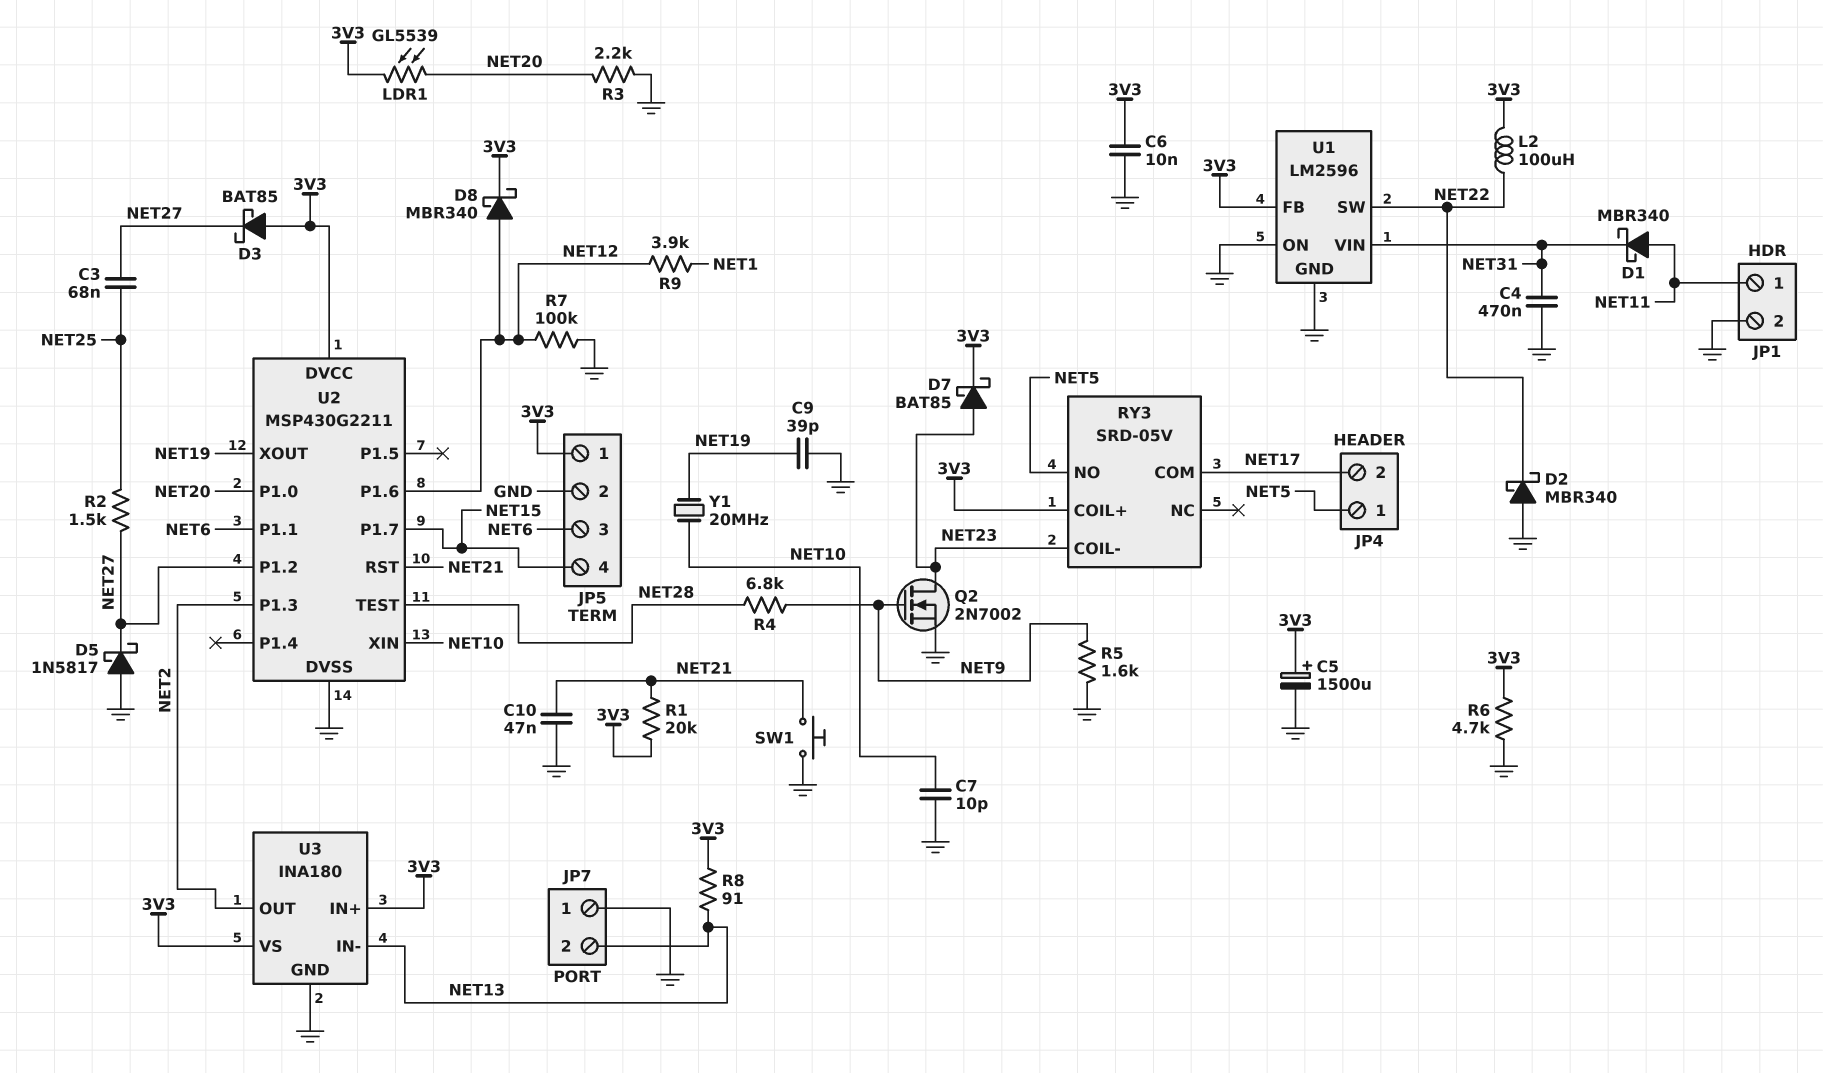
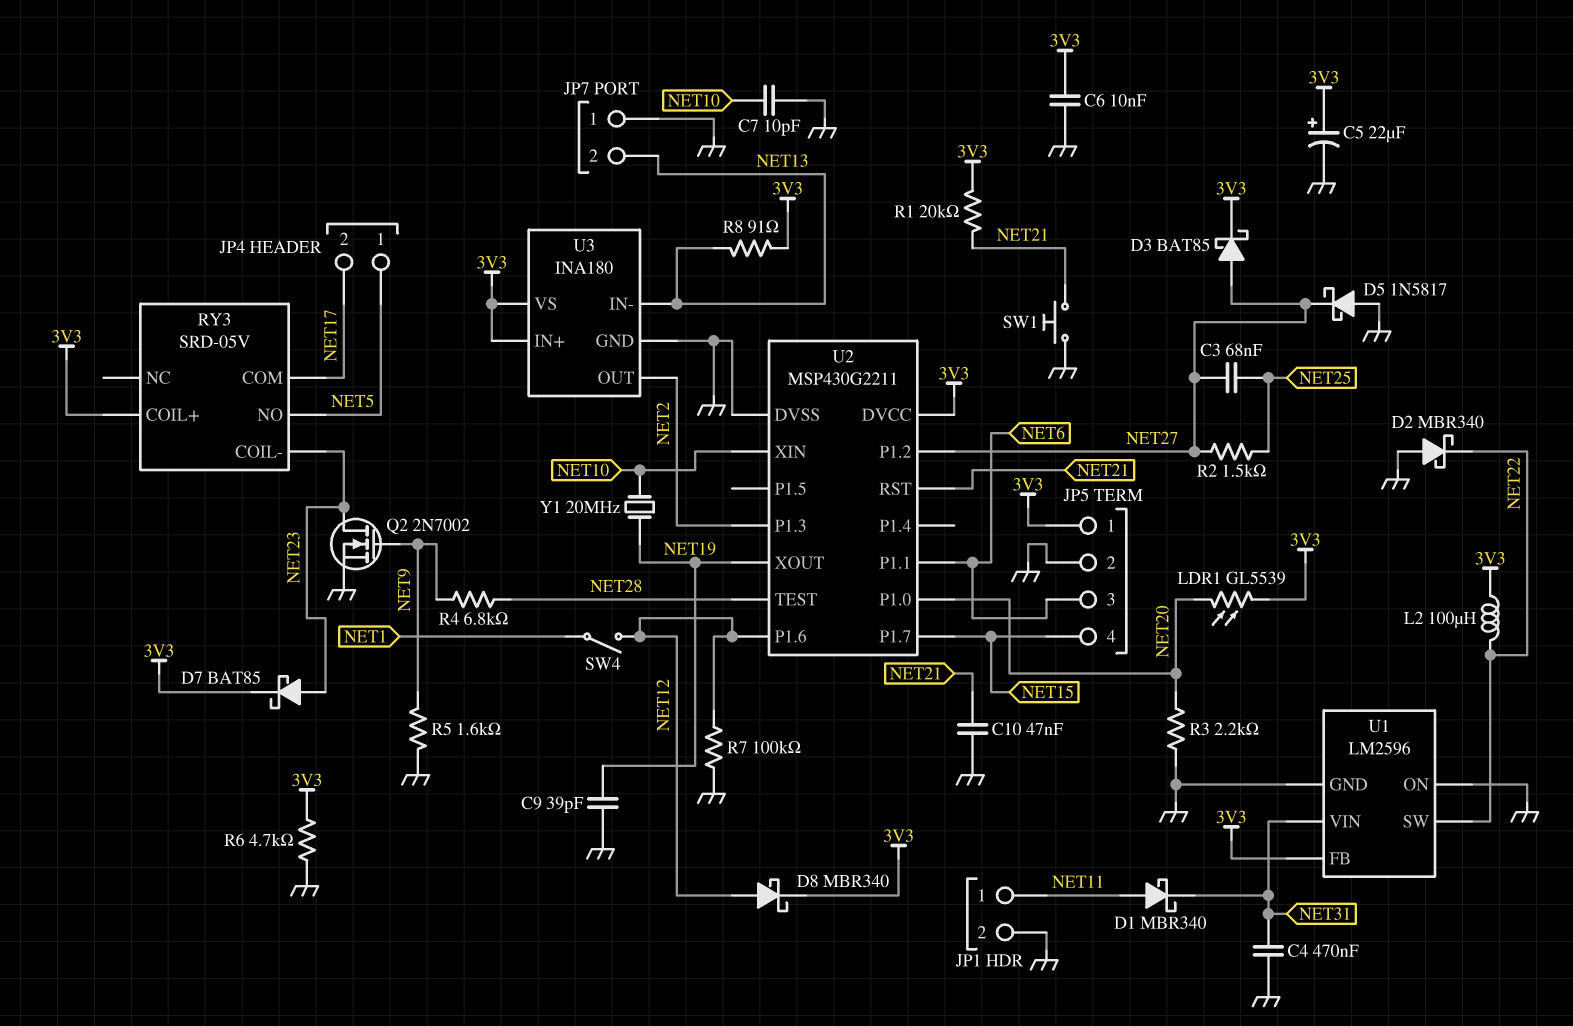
C5: 1500uF (plus 3V3, minus GND) -> 22uF (plus 3V3, minus GND)
D3: schottky BAT85 (A 3V3, K NET27) -> schottky BAT85 (A NET27, K 3V3)
R9: 3.9k (NET1, NET12) -> none
SW4: none -> switch (NET1, NET12)

